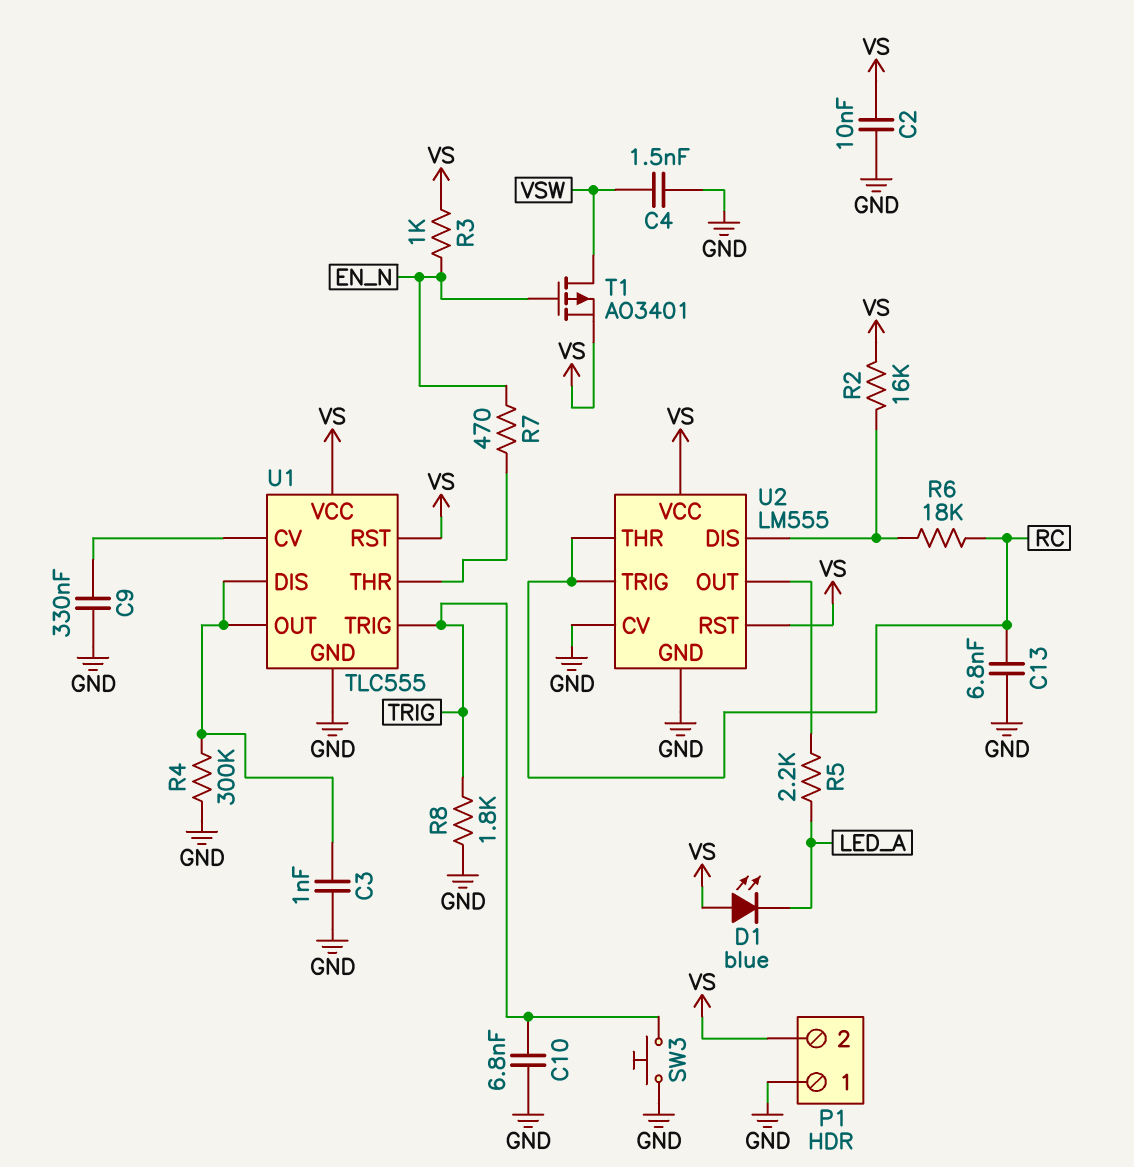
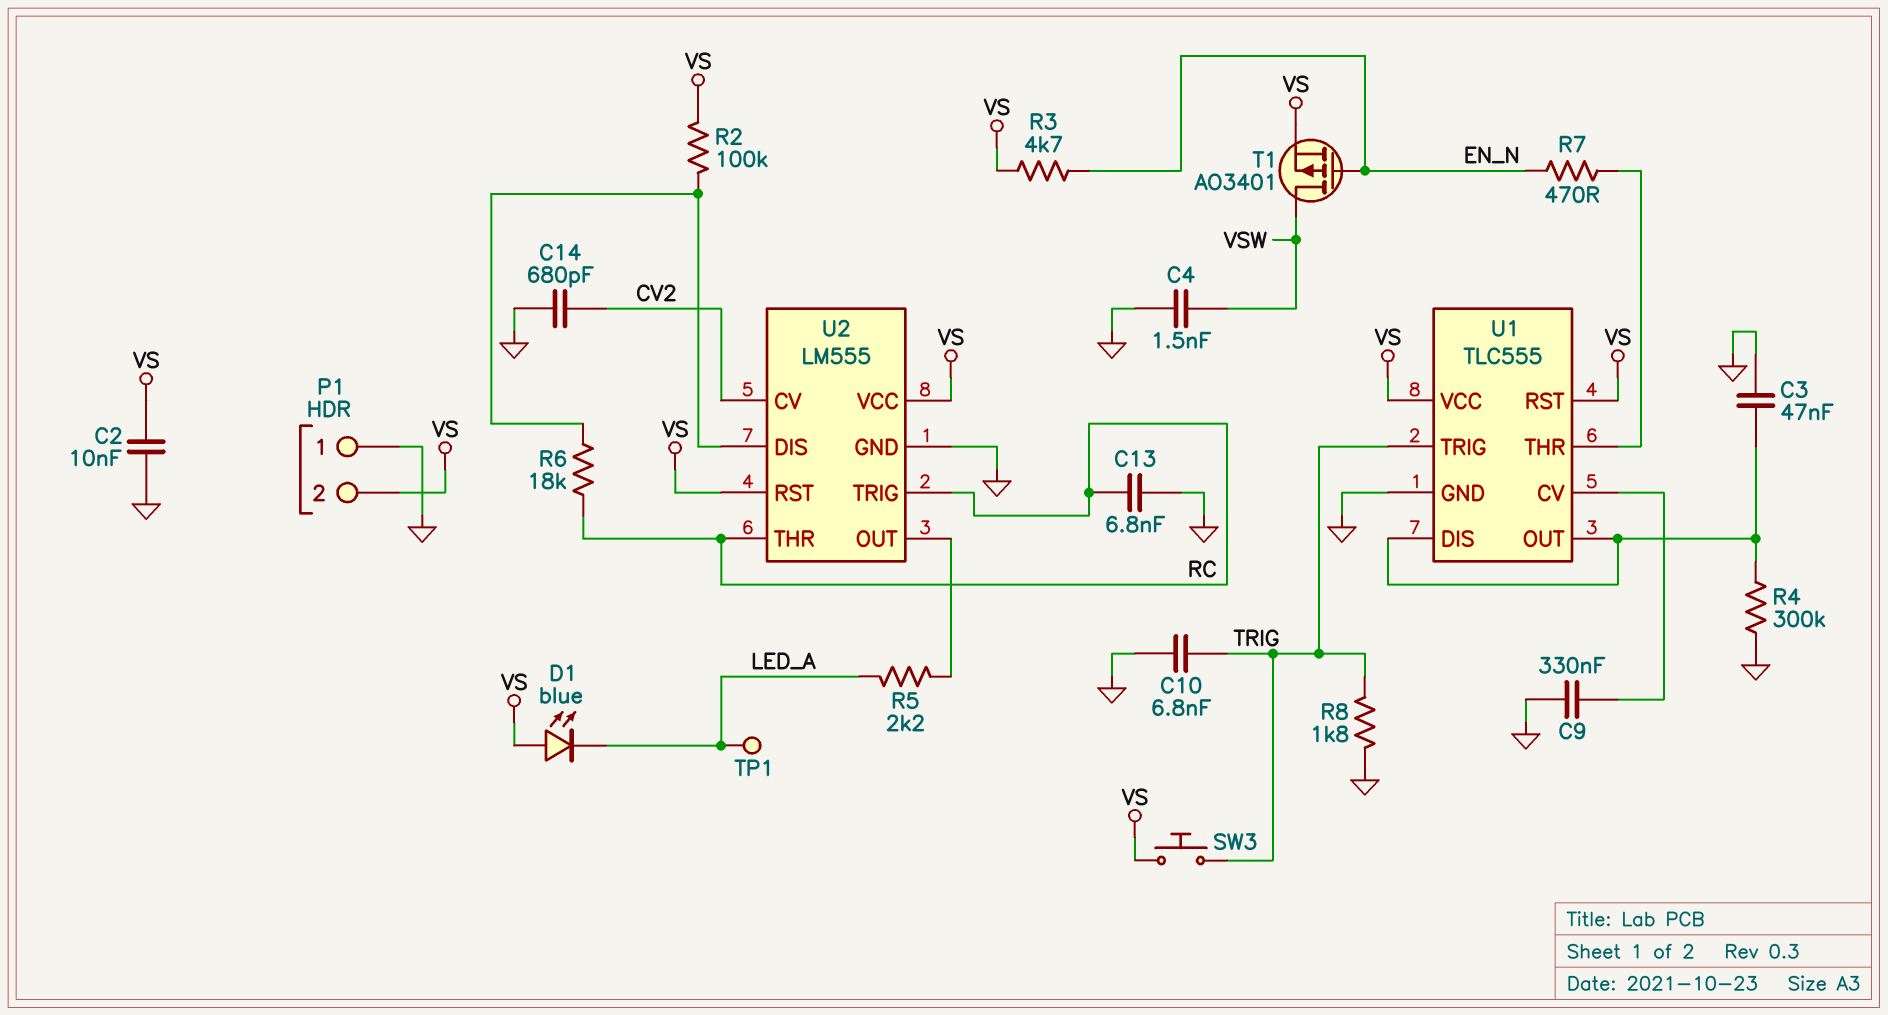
C3: 1nF (GND, U1/DIS) -> 47nF (GND, U1/DIS)
C14: none -> 680pF (CV2, GND)
R2: 16k (U2/DIS, VS) -> 100k (U2/DIS, VS)
R3: 1k (EN_N, VS) -> 4.7k (EN_N, VS)
SW3: button (GND, TRIG) -> button (TRIG, VS)
TP1: none -> test point (LED_A)
U2 pin CV: GND -> CV2

